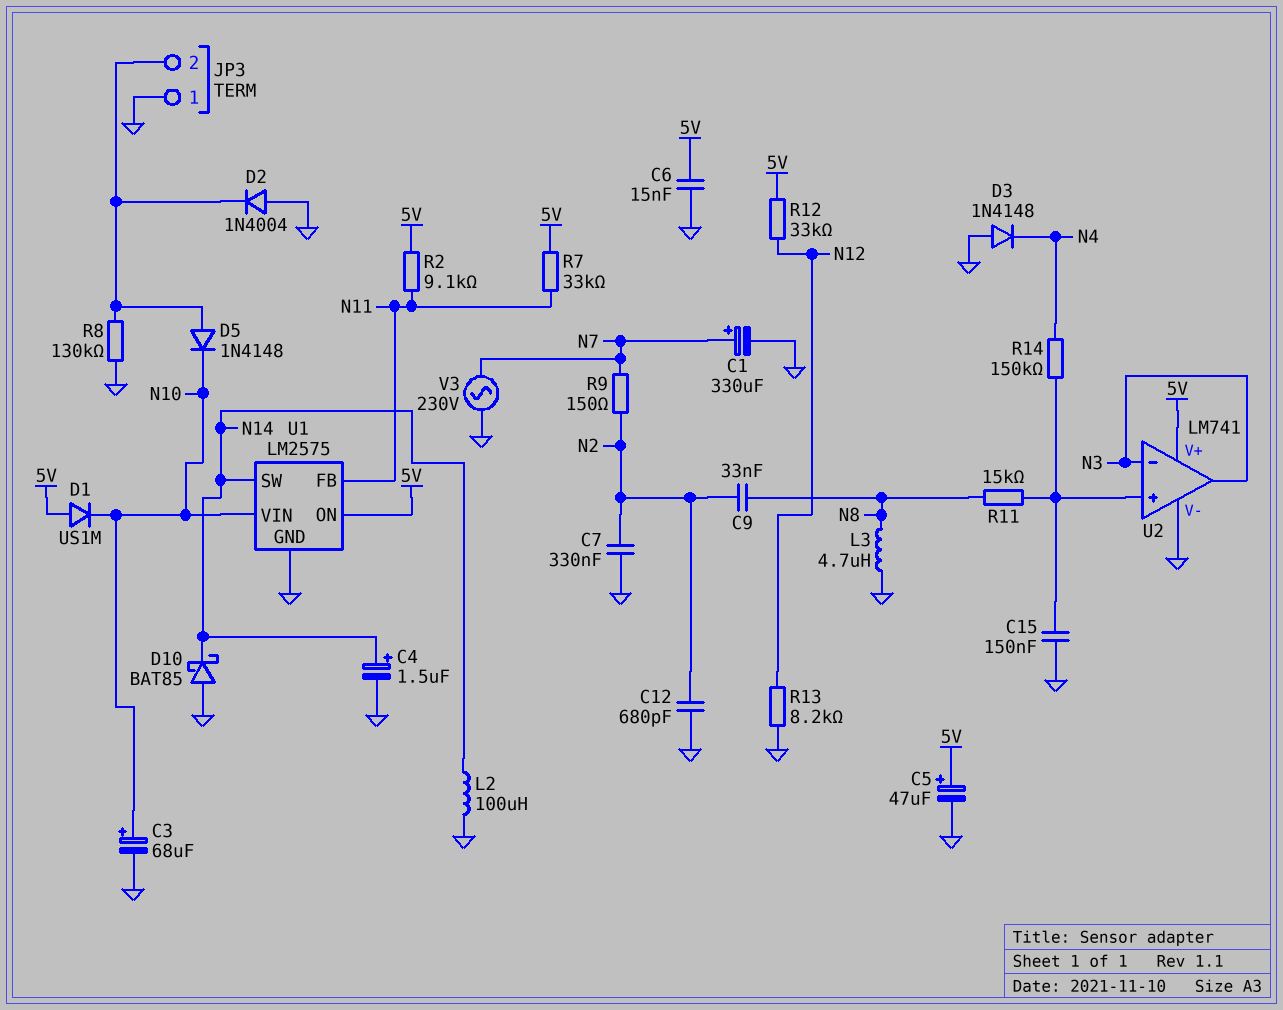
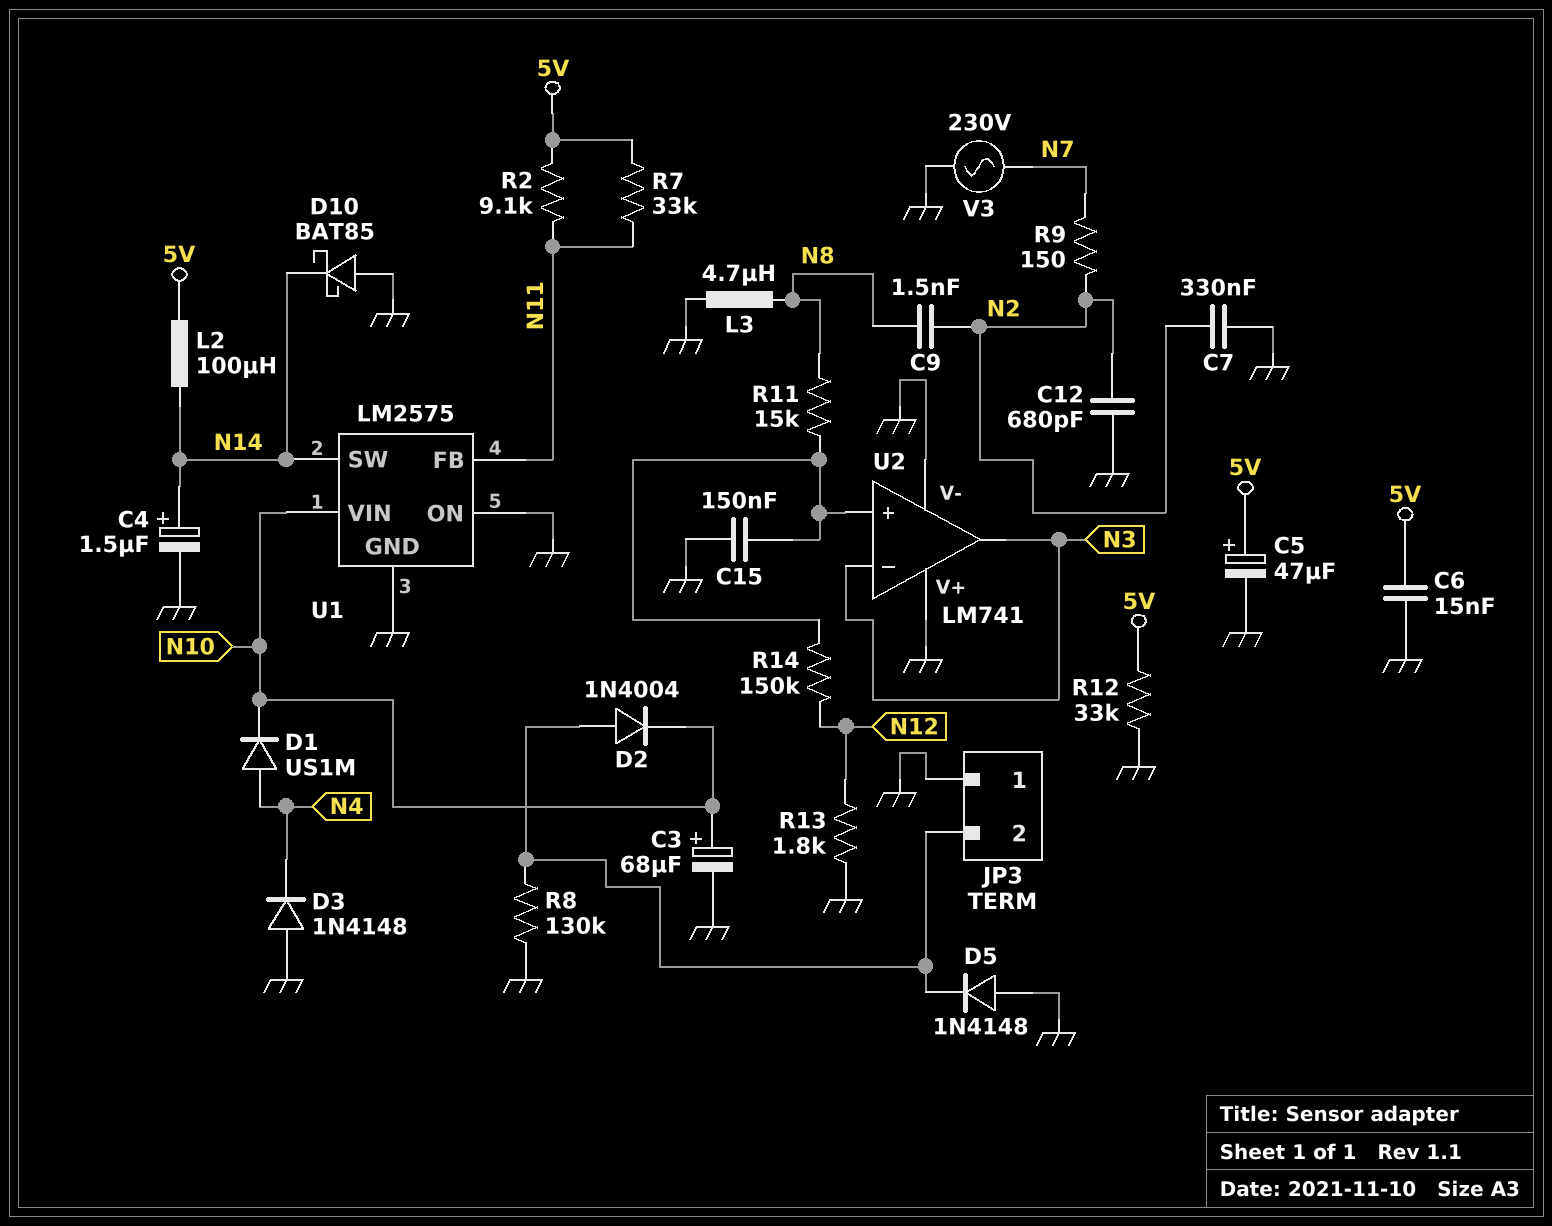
C1: 330uF (plus N7, minus GND) -> none
C9: 33nF (N2, N8) -> 1.5nF (N2, N8)
D1: diode US1M (A 5V, K N10) -> diode US1M (A N4, K N10)
D2: diode 1N4004 (A GND, K JP3/2) -> diode 1N4004 (A JP3/2, K N10)
D5: diode 1N4148 (A JP3/2, K N10) -> diode 1N4148 (A GND, K JP3/2)
L2: 100uH (GND, N14) -> 100uH (5V, N14)
R12: 33k (5V, N12) -> 33k (5V, GND)
R13: 8.2k (GND, N12) -> 1.8k (GND, N12)
R14: 150k (N4, U2/in+) -> 150k (N12, U2/in+)
U1 pin ON: 5V -> GND
U2 pin V+: 5V -> GND

